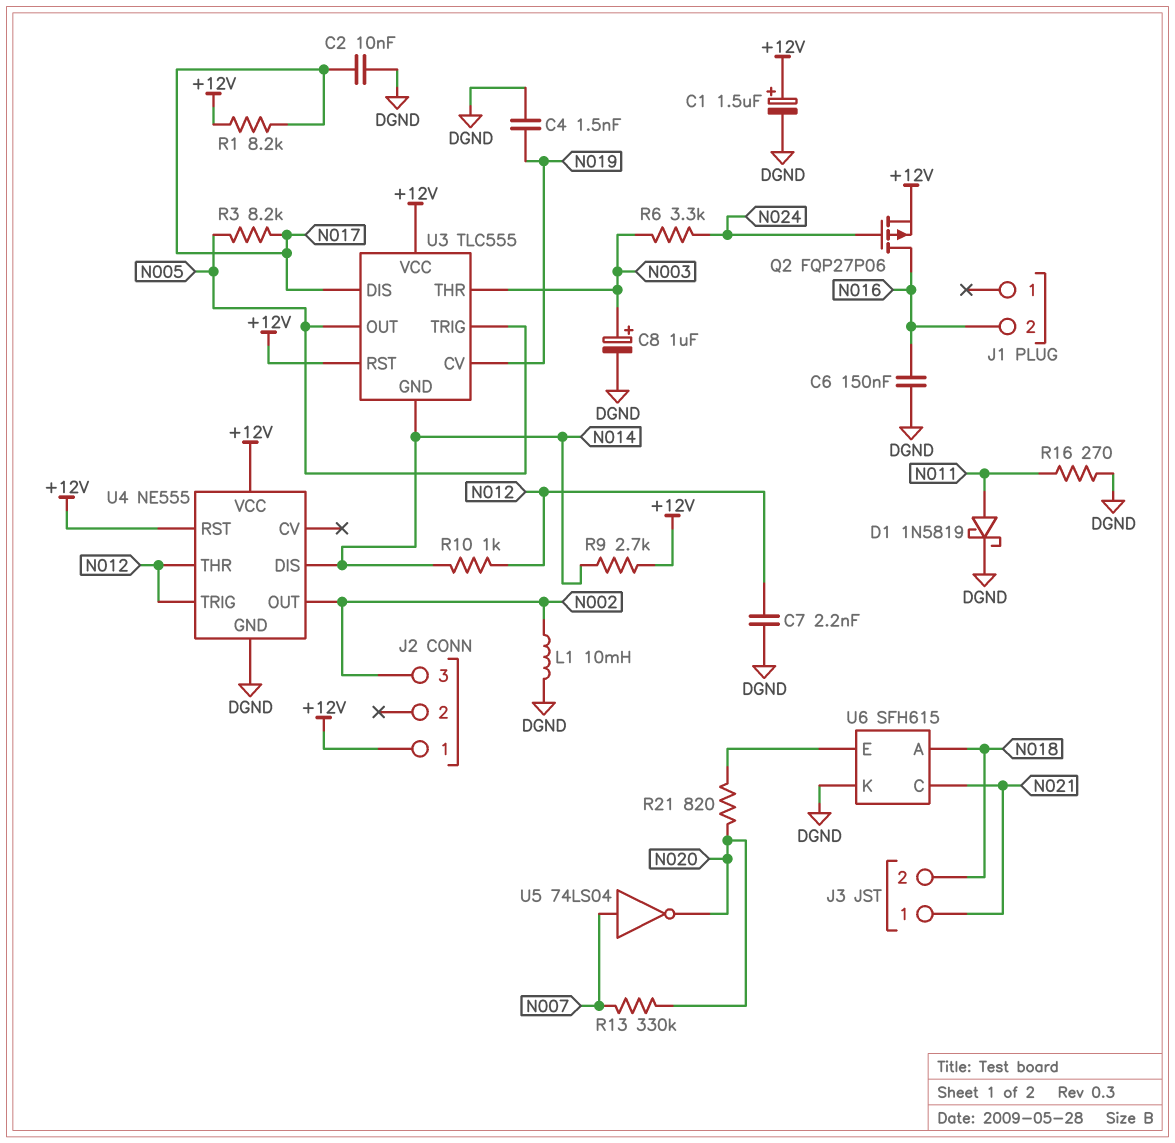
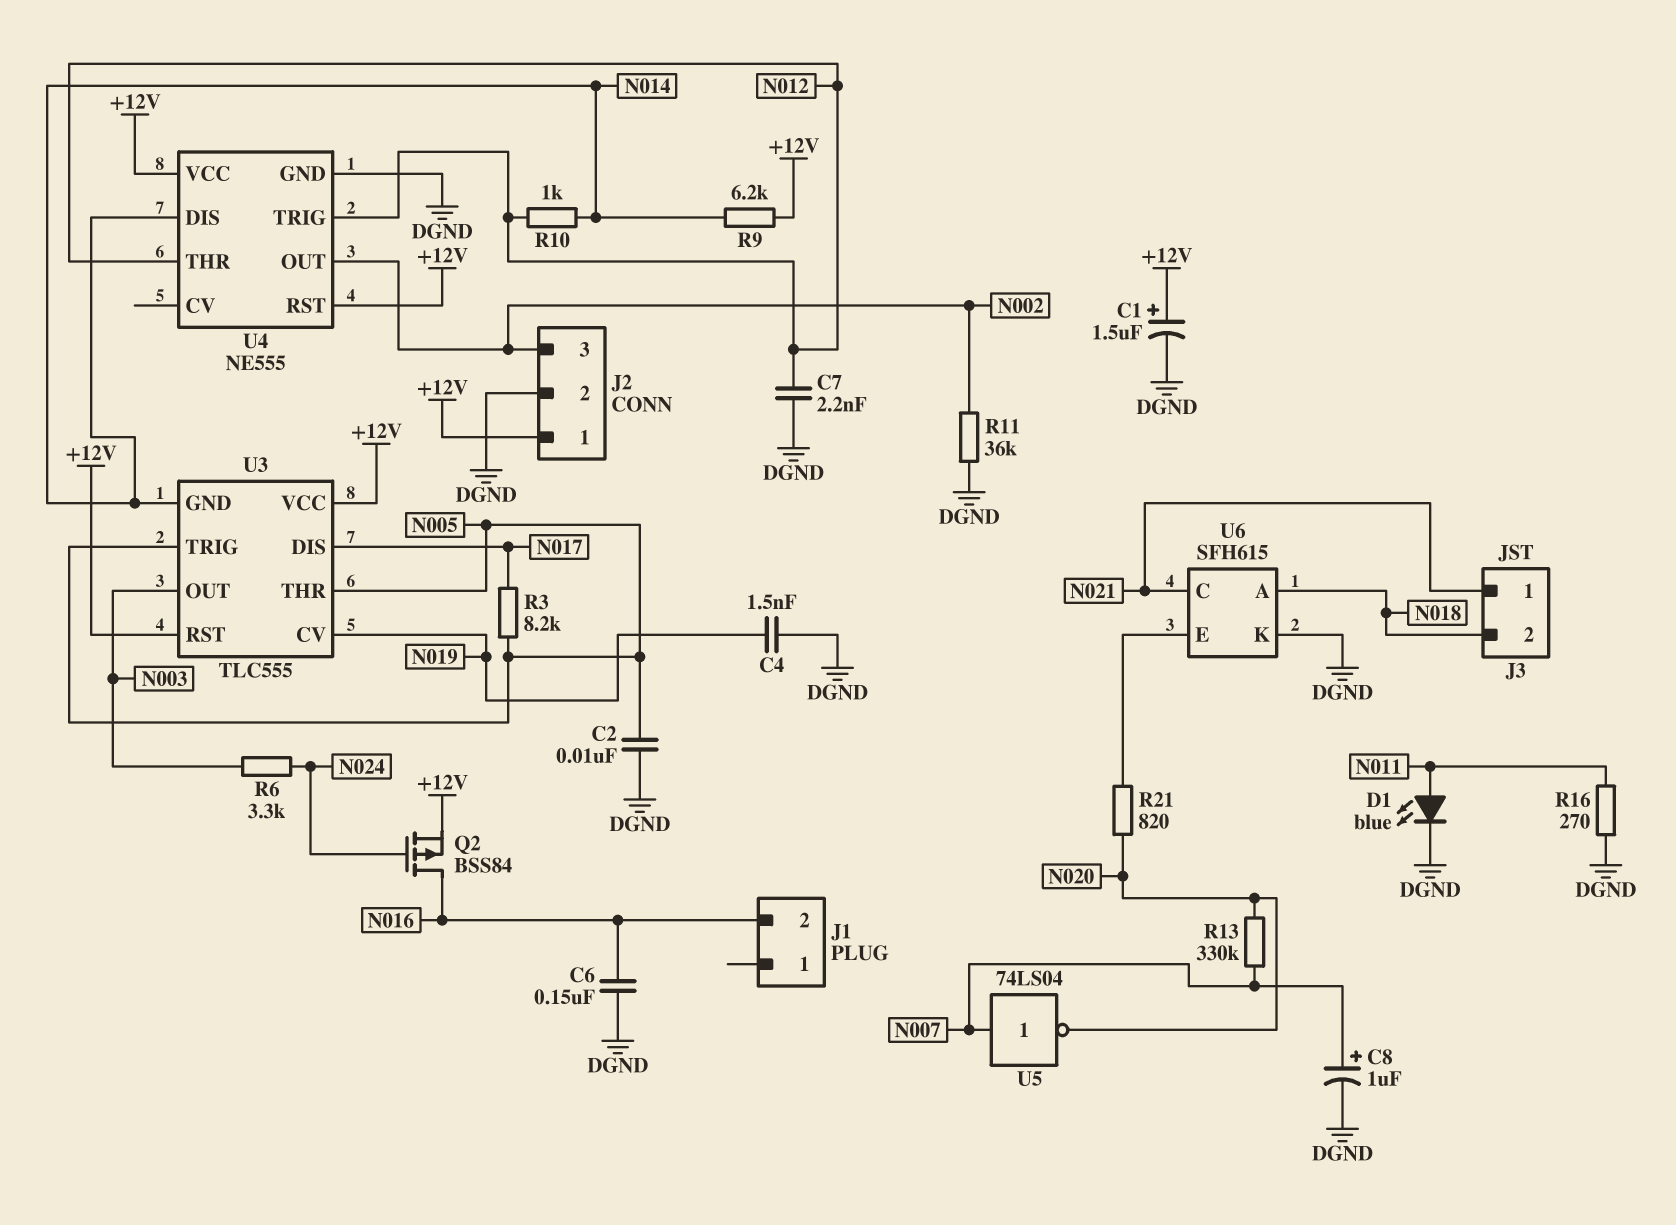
C2: 10nF (DGND, N017) -> 10nF (DGND, N005)
C8: 1uF (plus N003, minus DGND) -> 1uF (plus N007, minus DGND)
D1: schottky 1N5819 (A N011, K DGND) -> LED blue (A N011, K DGND)
J2 pin 2: none -> DGND
L1: 10mH (DGND, N002) -> none
Q2: PMOS FQP27P06 (G N024, D N016, S +12V) -> PMOS BSS84 (G N024, D N016, S +12V)
R1: 8.2k (+12V, N017) -> none
R9: 2.7k (+12V, N014) -> 6.2k (+12V, N014)
R11: none -> 36k (DGND, N002)
U3 pin OUT: N005 -> N003
U3 pin THR: N003 -> N005

